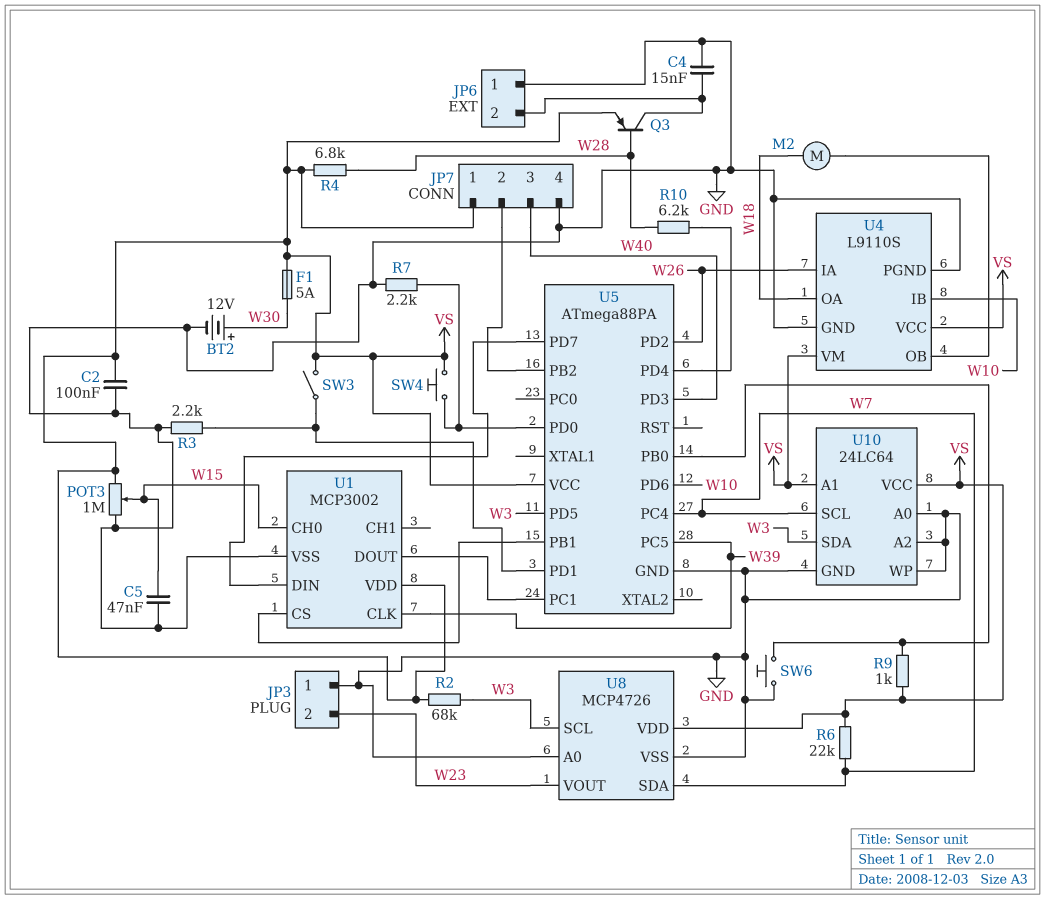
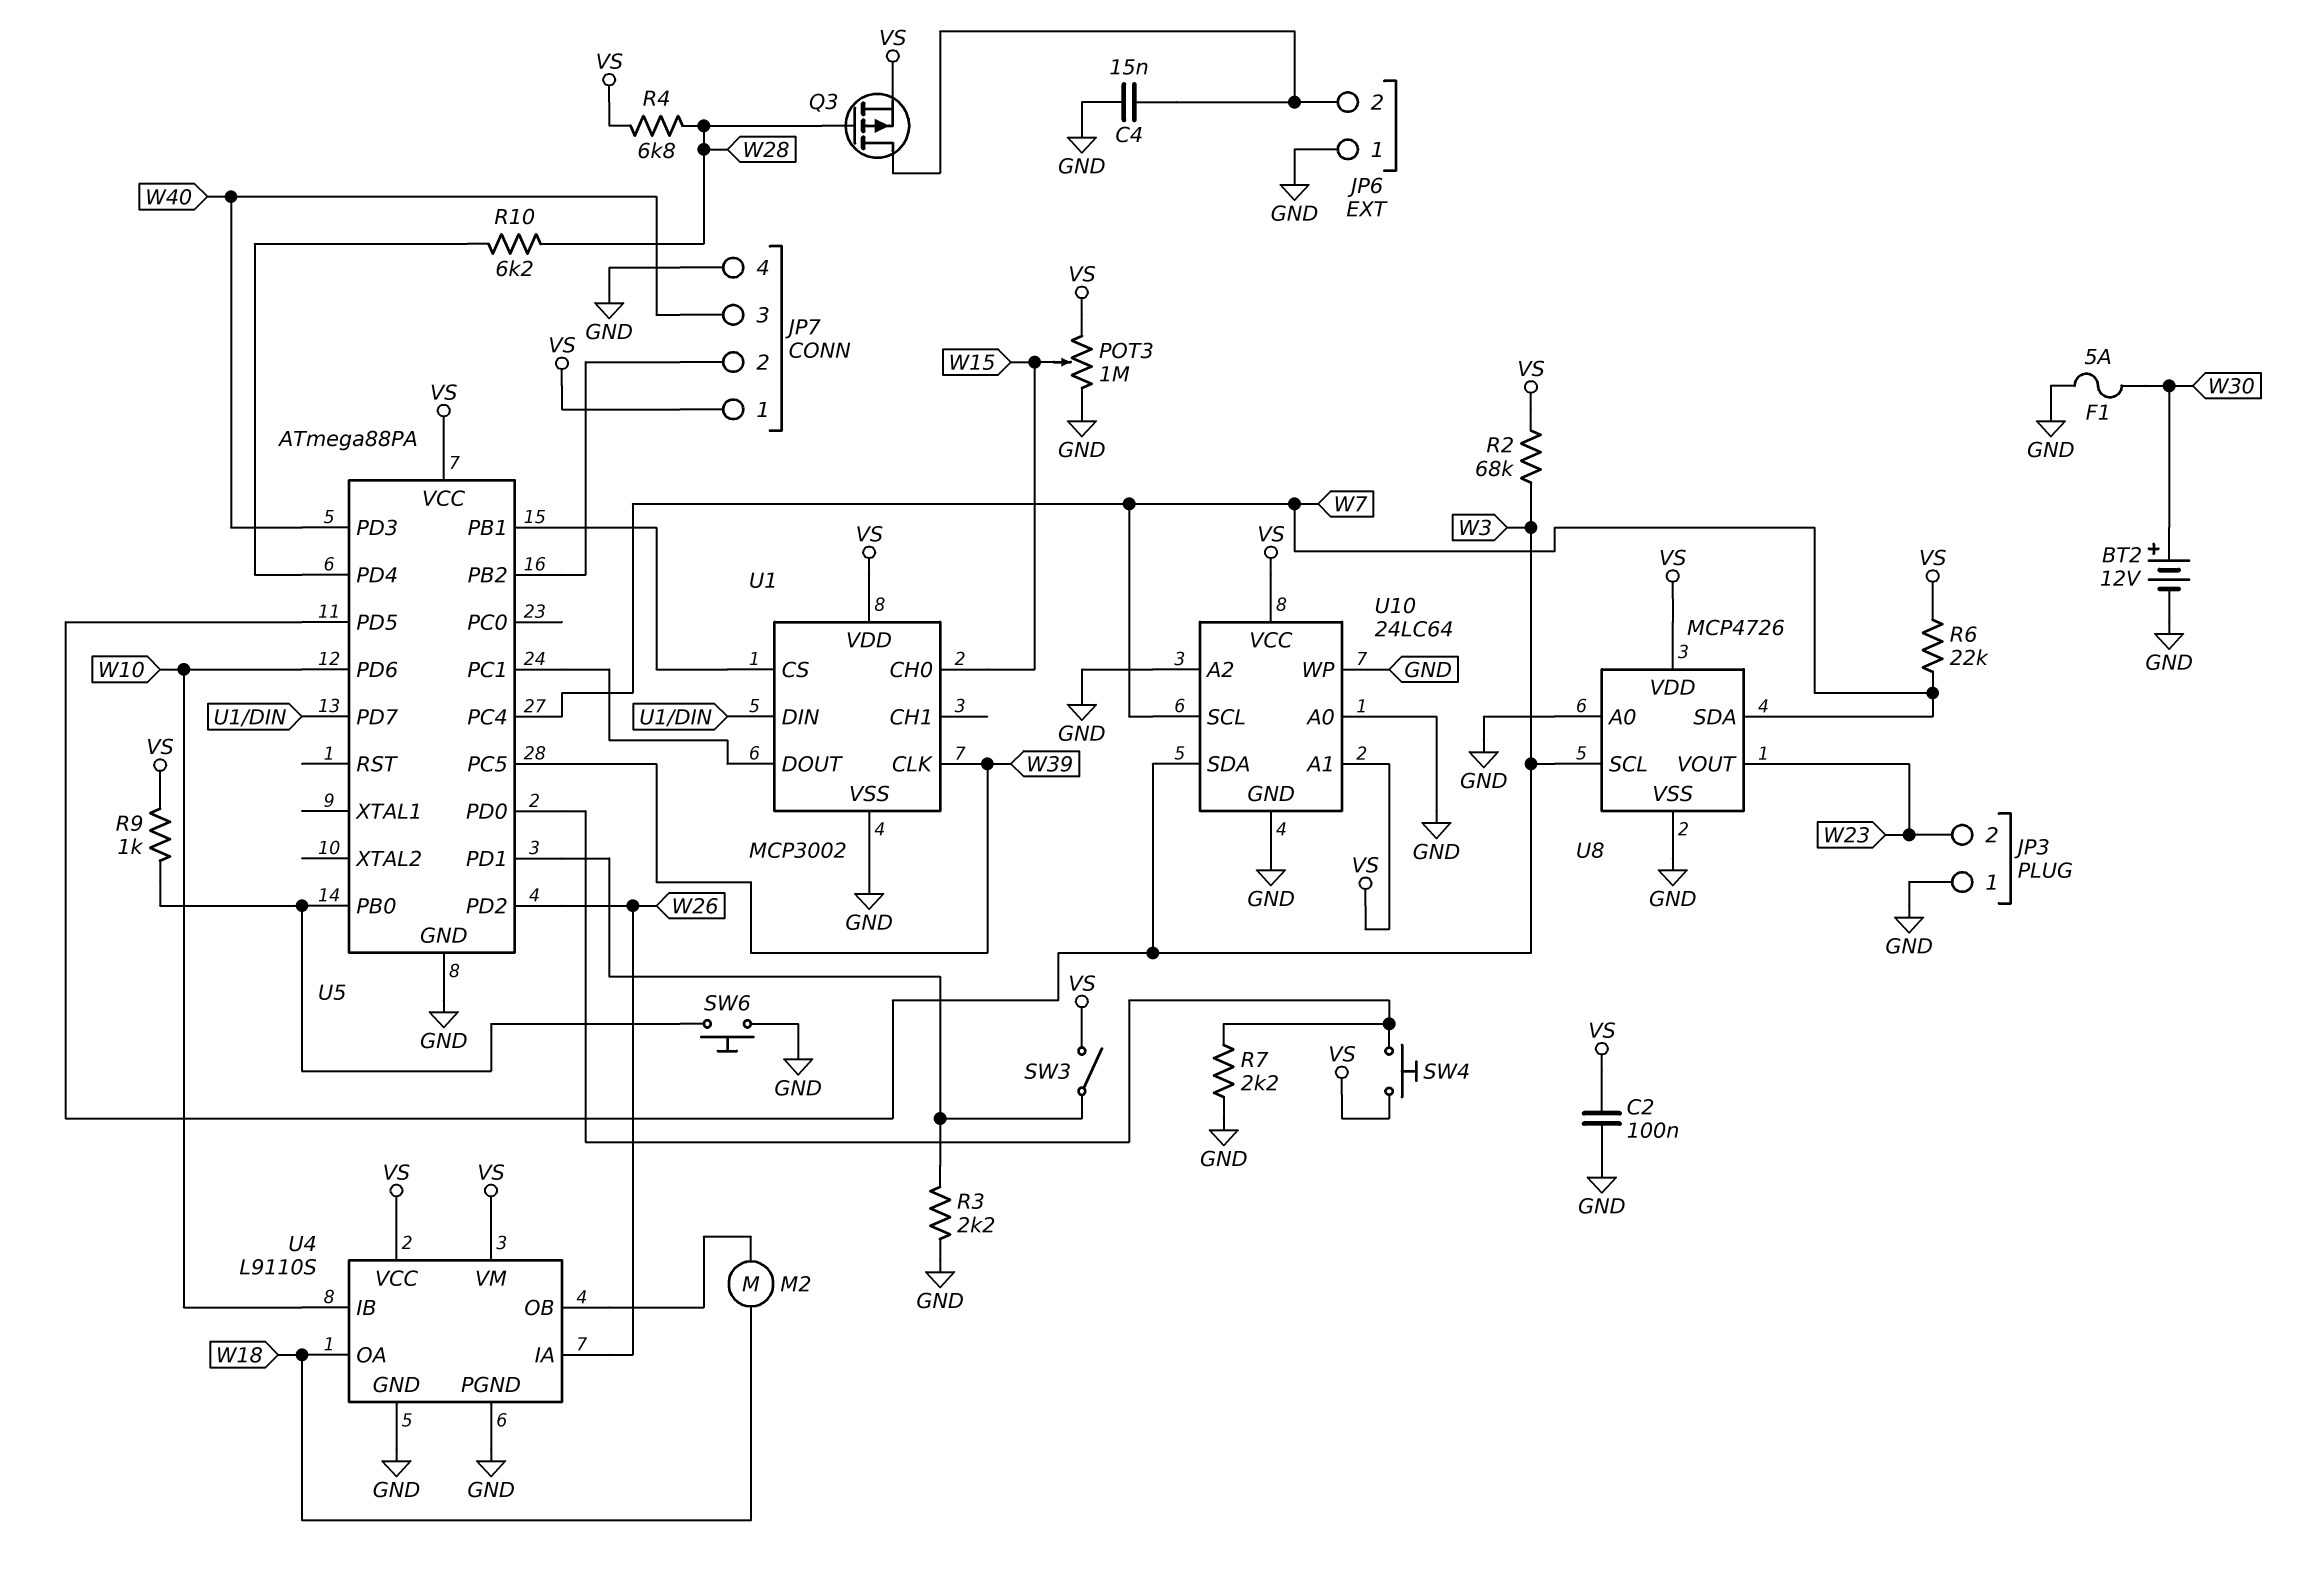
C5: 47nF (GND, W15) -> none
F1: 5A (VS, W30) -> 5A (GND, W30)
Q3: PNP (B W28, C JP6/2, E VS) -> PMOS (G W28, D JP6/2, S VS)

